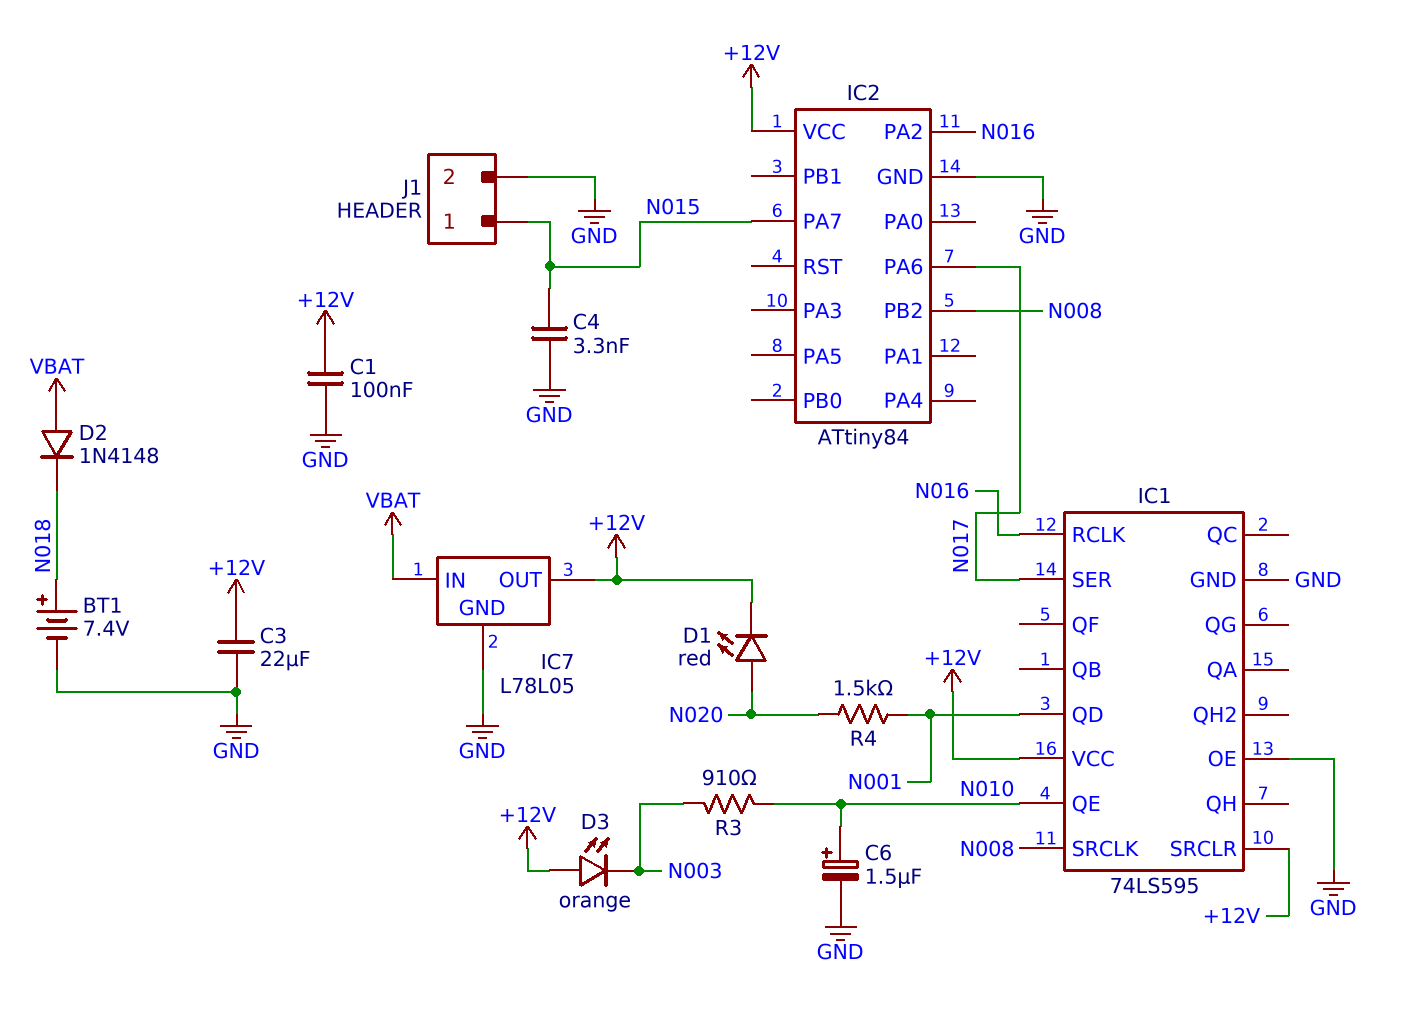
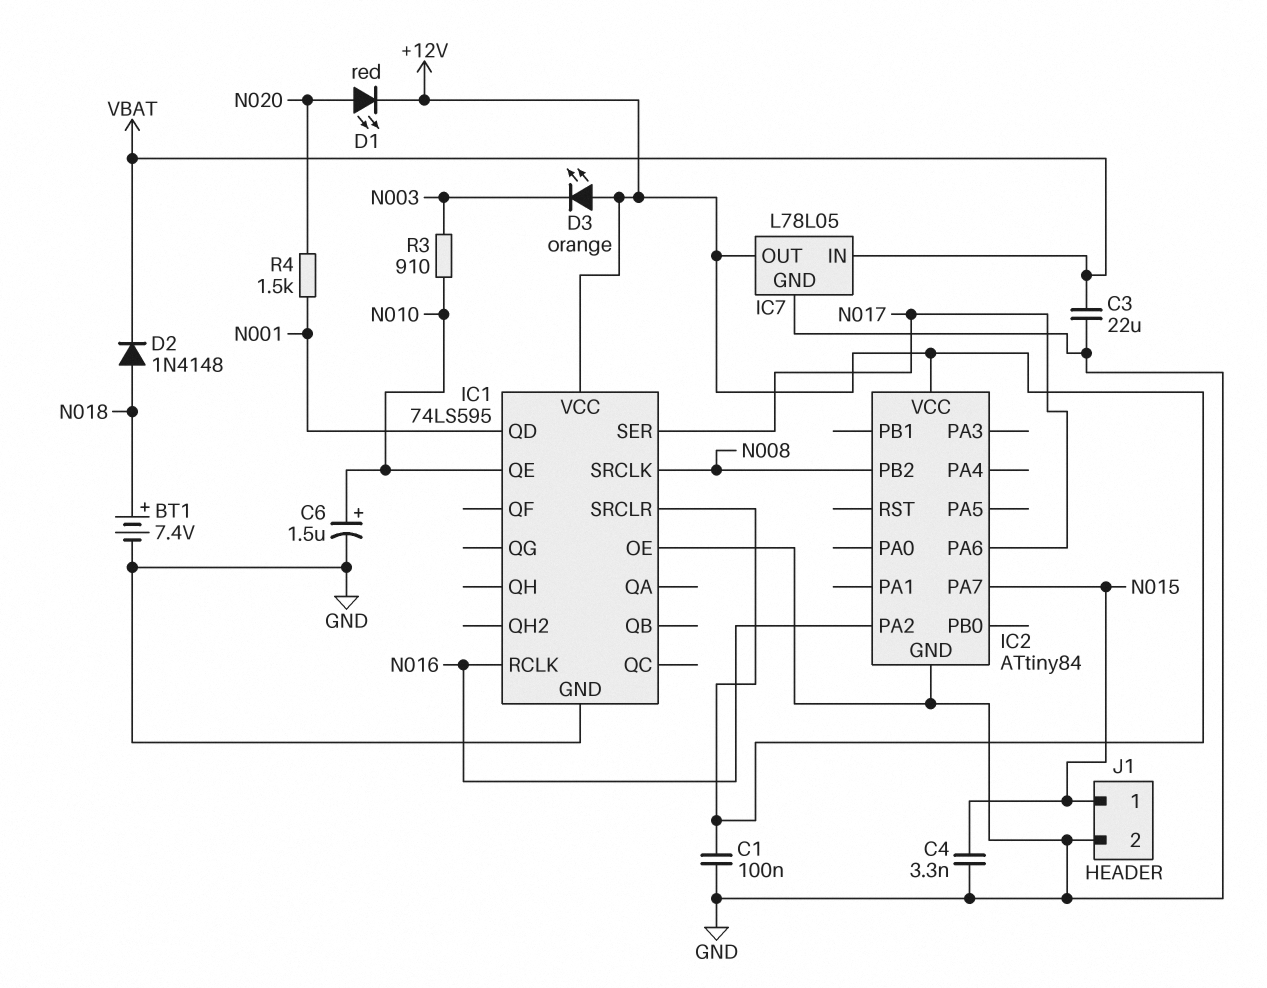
C3: 22uF (+12V, GND) -> 22uF (GND, VBAT)
D2: diode 1N4148 (A VBAT, K N018) -> diode 1N4148 (A N018, K VBAT)

